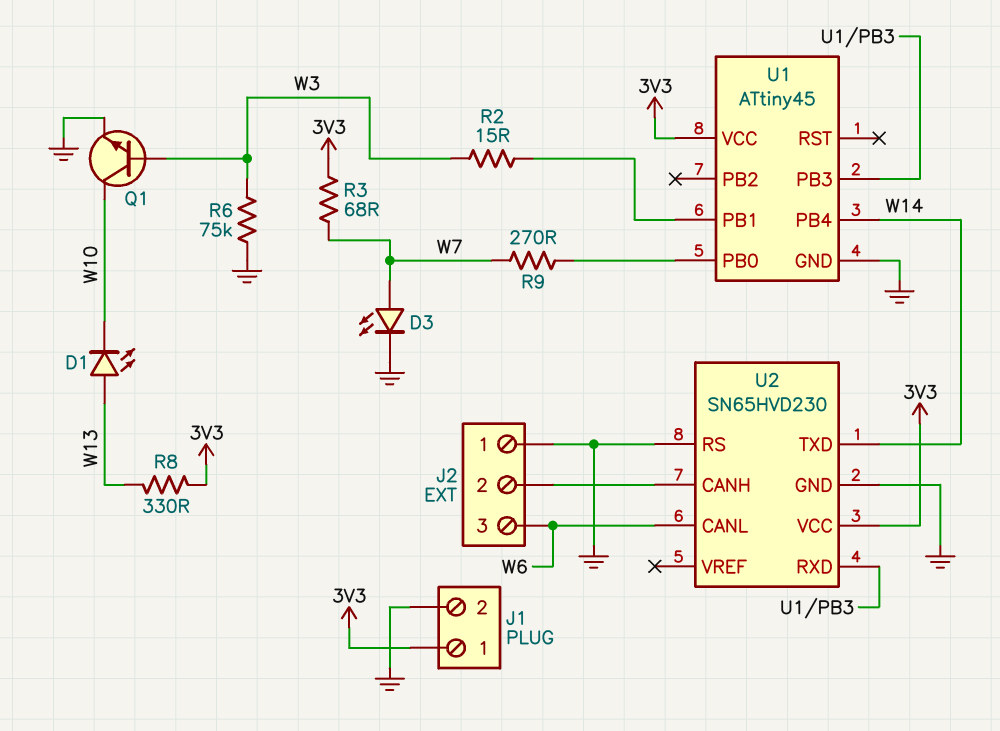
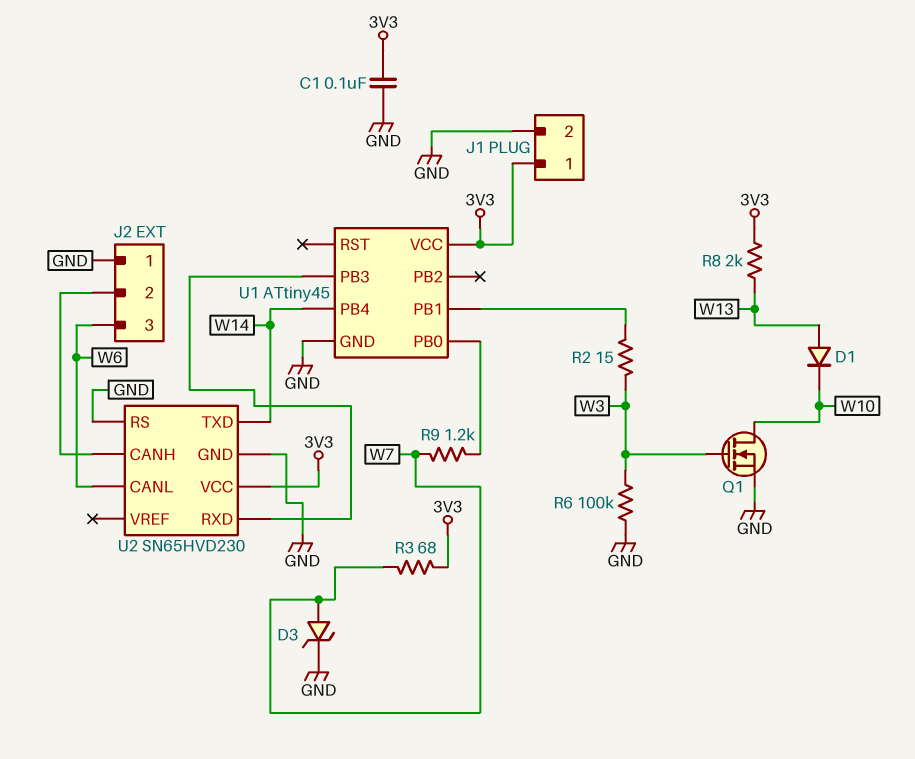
C1: none -> 100nF (3V3, GND)
D1: LED (A W13, K W10) -> diode (A W13, K W10)
D3: LED (A W7, K GND) -> zener (A W7, K GND)
Q1: NPN (B W3, C W10, E GND) -> NMOS (G W3, D W10, S GND)
R6: 75k (GND, W3) -> 100k (GND, W3)
R8: 330 (3V3, W13) -> 2k (3V3, W13)
R9: 270 (U1/PB0, W7) -> 1.2k (U1/PB0, W7)

